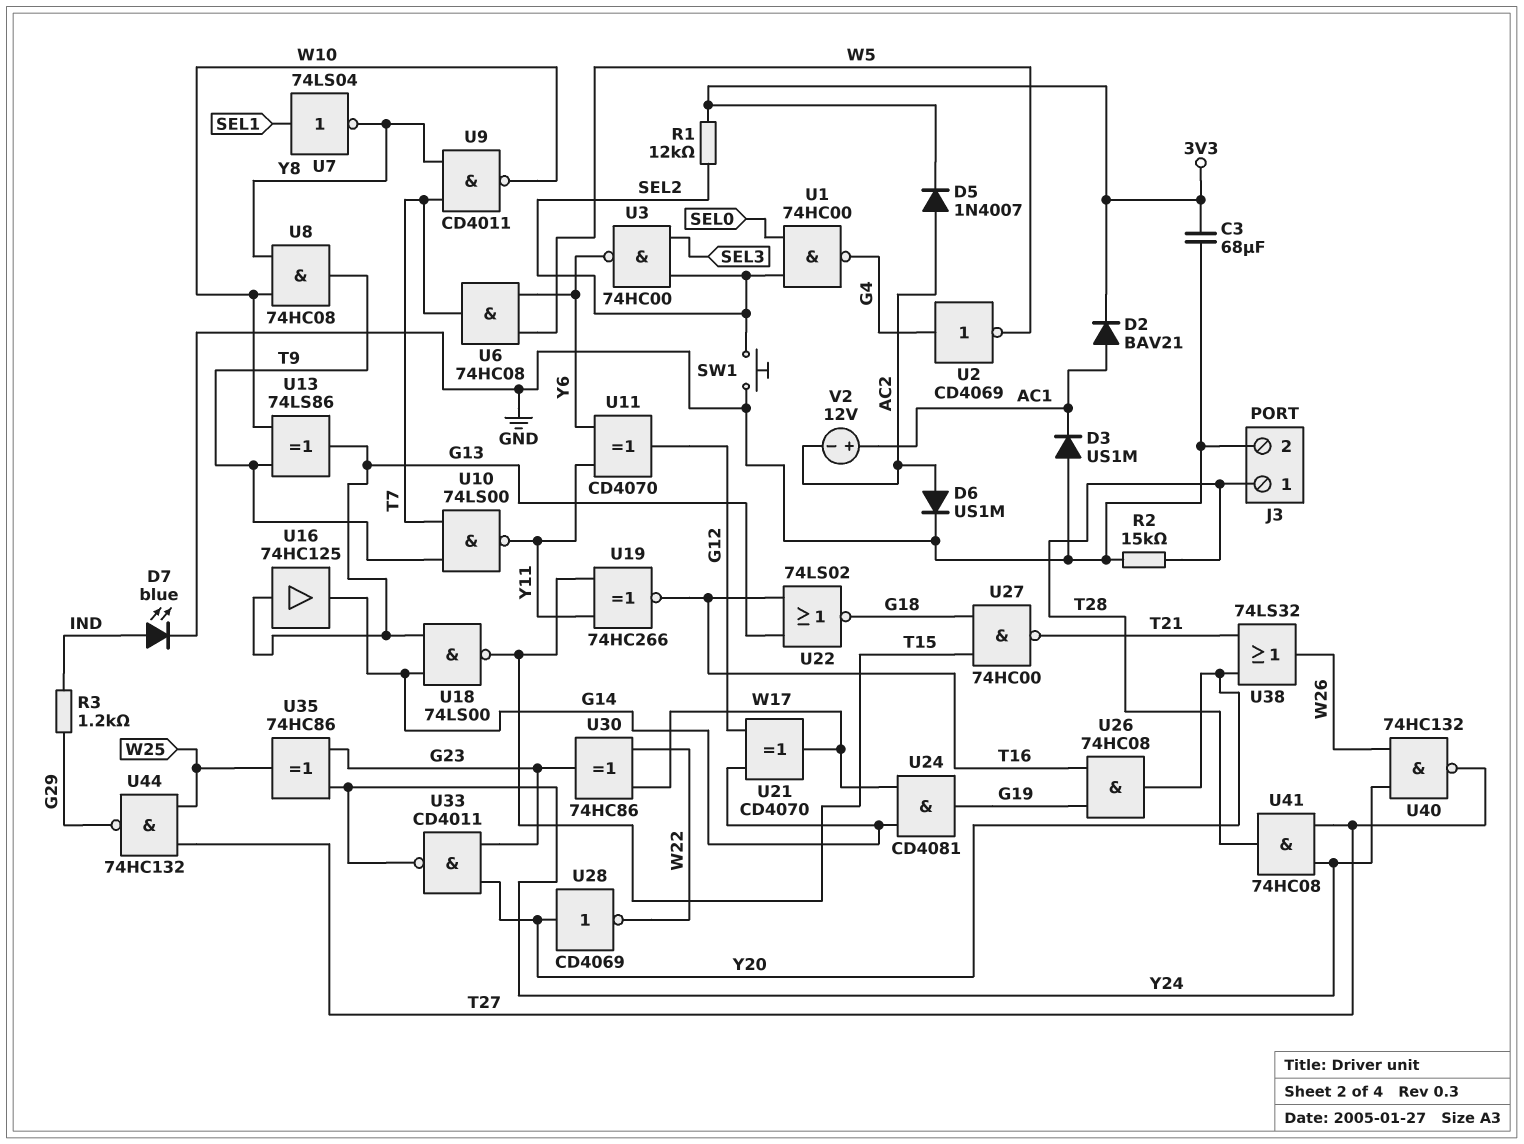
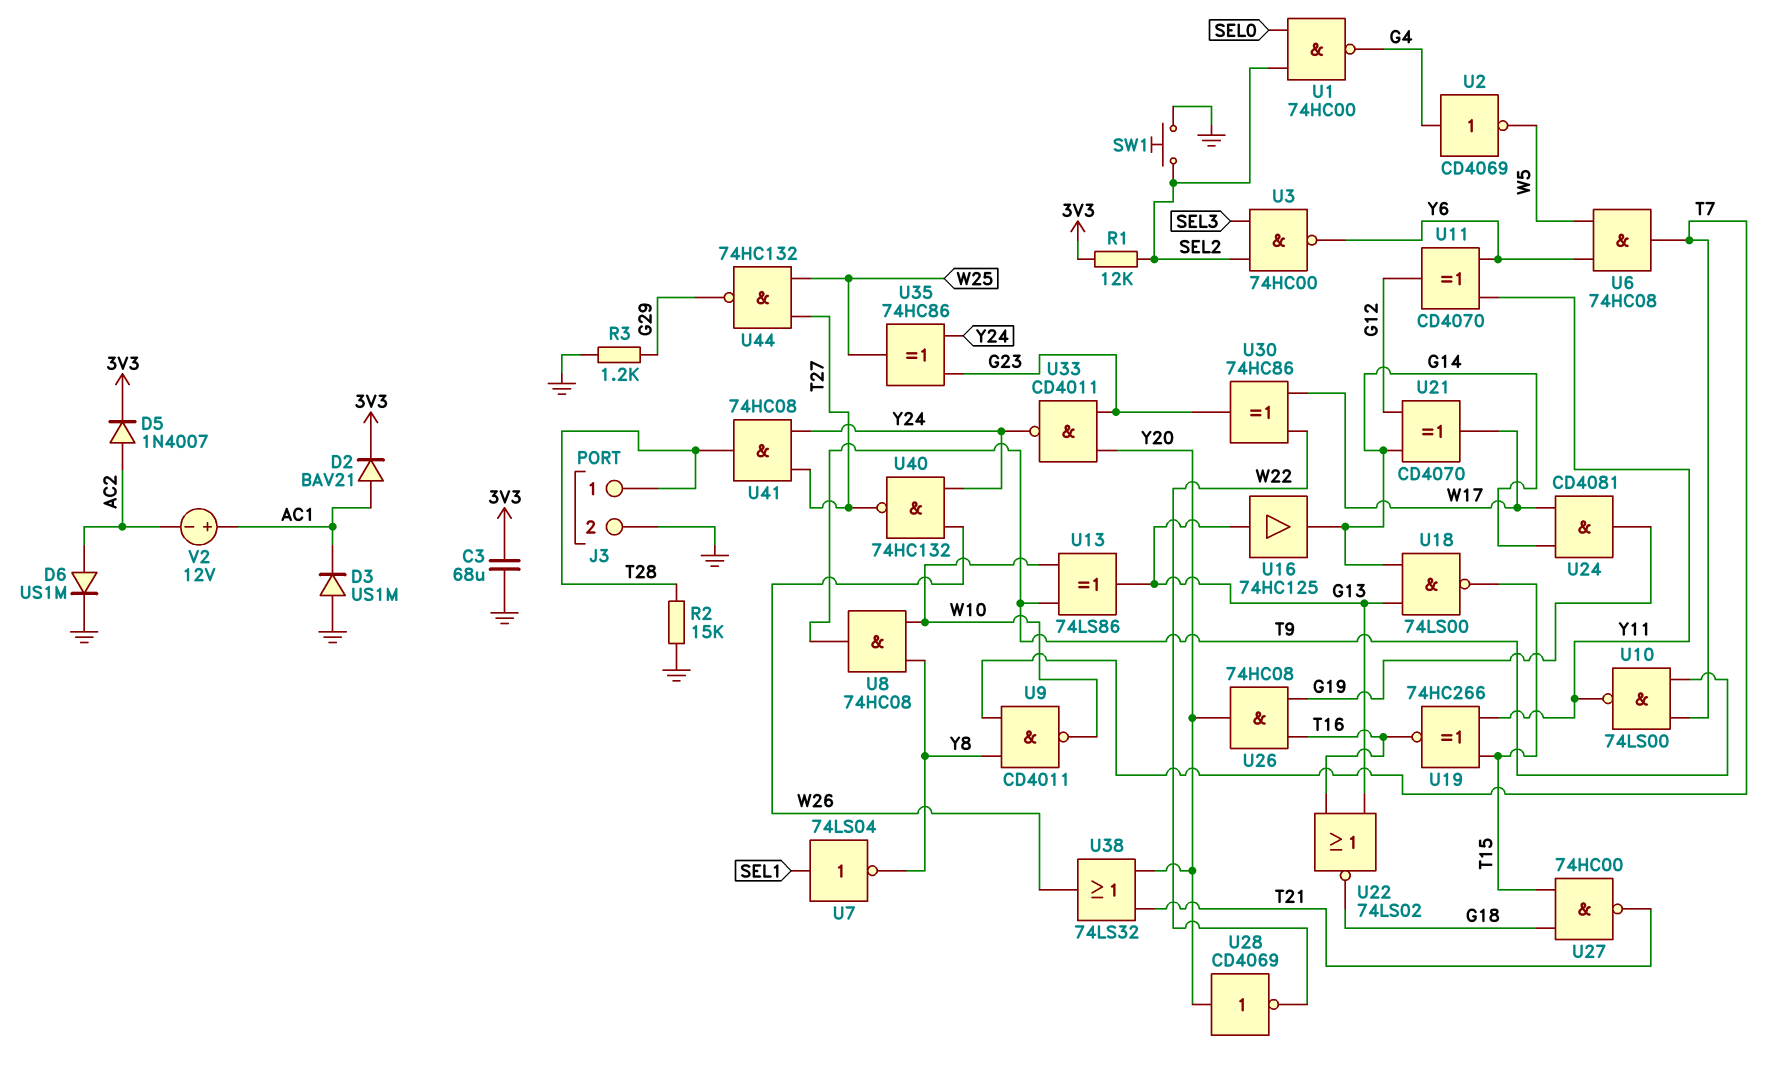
D7: LED blue (A IND, K GND) -> none
R3: 1.2k (G29, IND) -> 1.2k (G29, GND)

